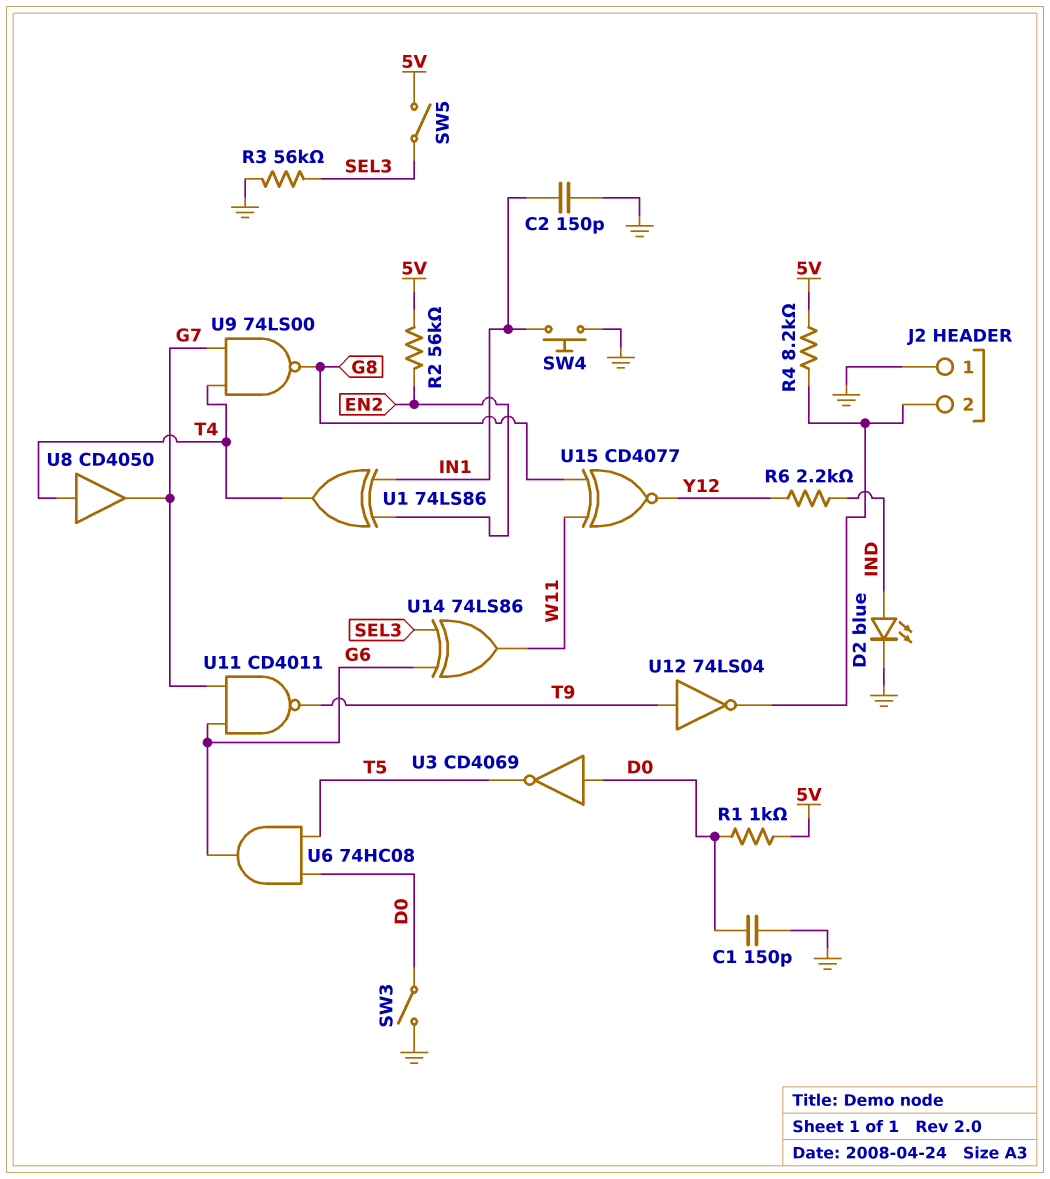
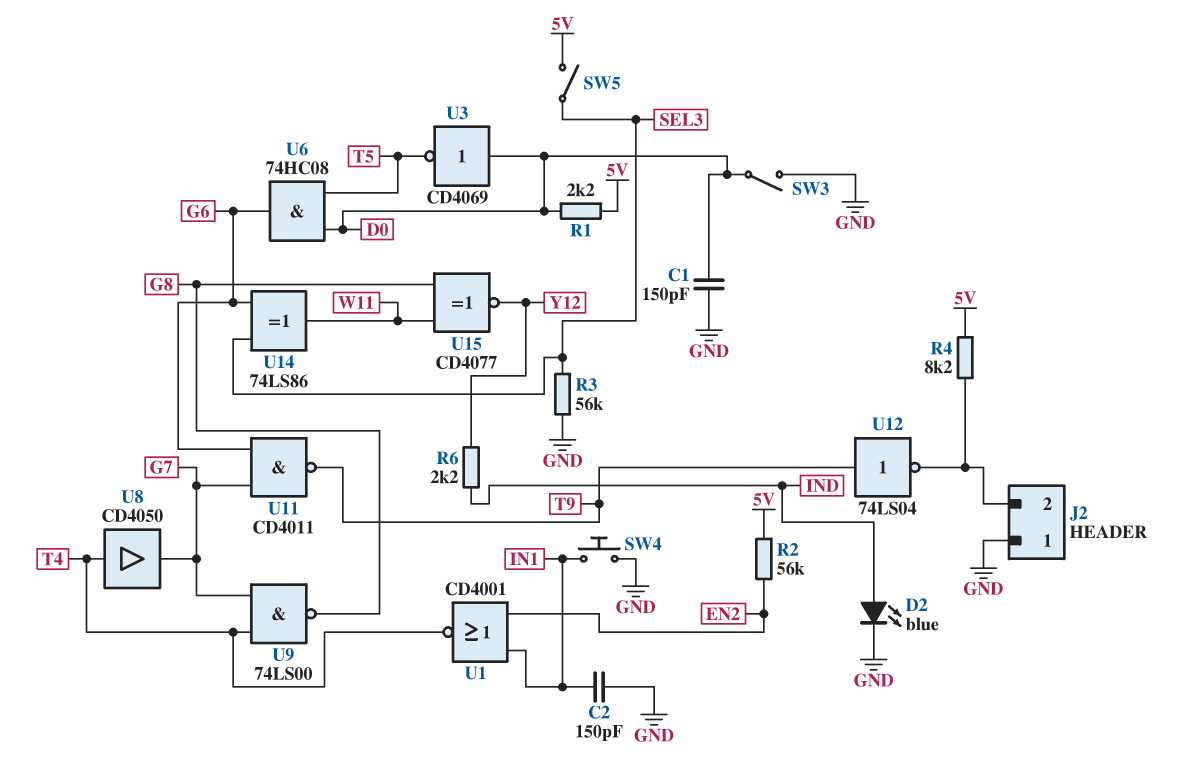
R1: 1k (5V, D0) -> 2.2k (5V, D0)
U1: XOR 74LS86 (in EN2, in IN1, out T4) -> NOR CD4001 (in EN2, in IN1, out T4)

